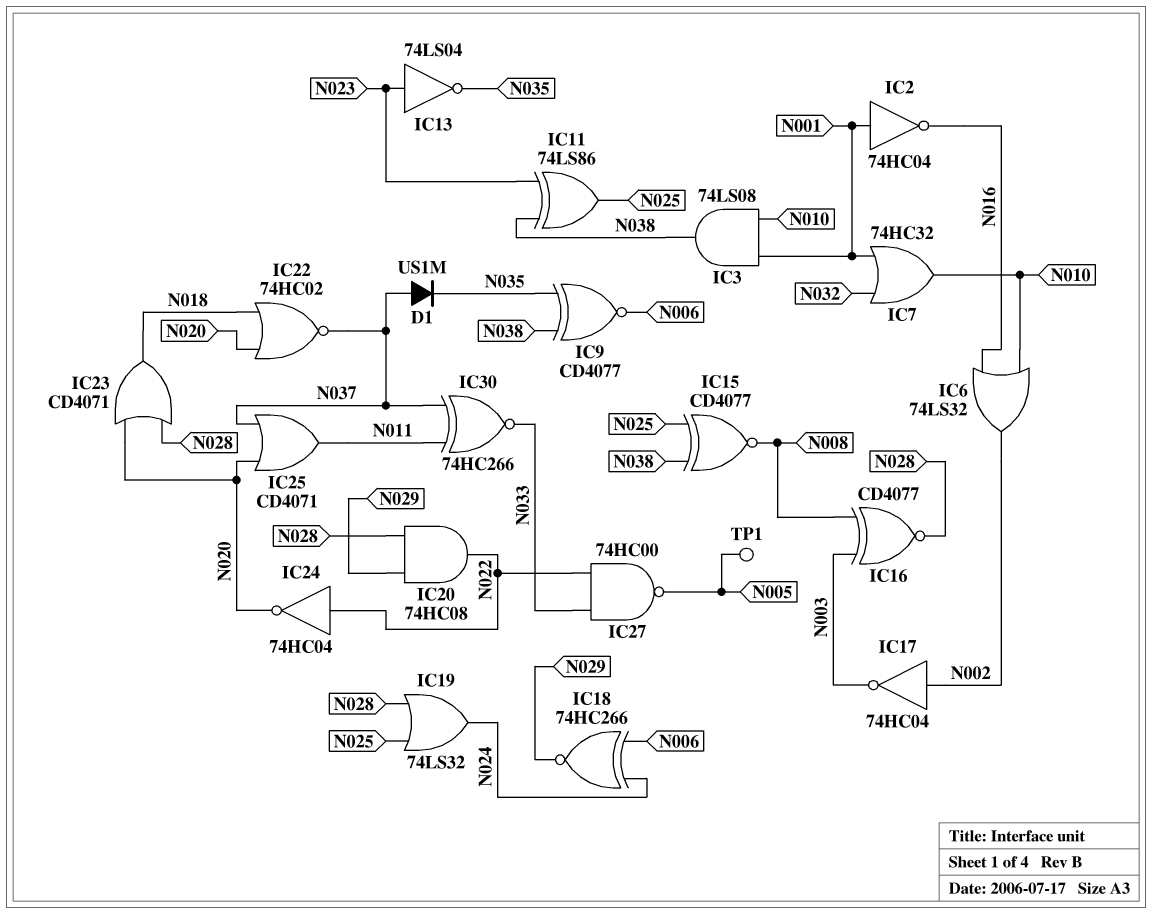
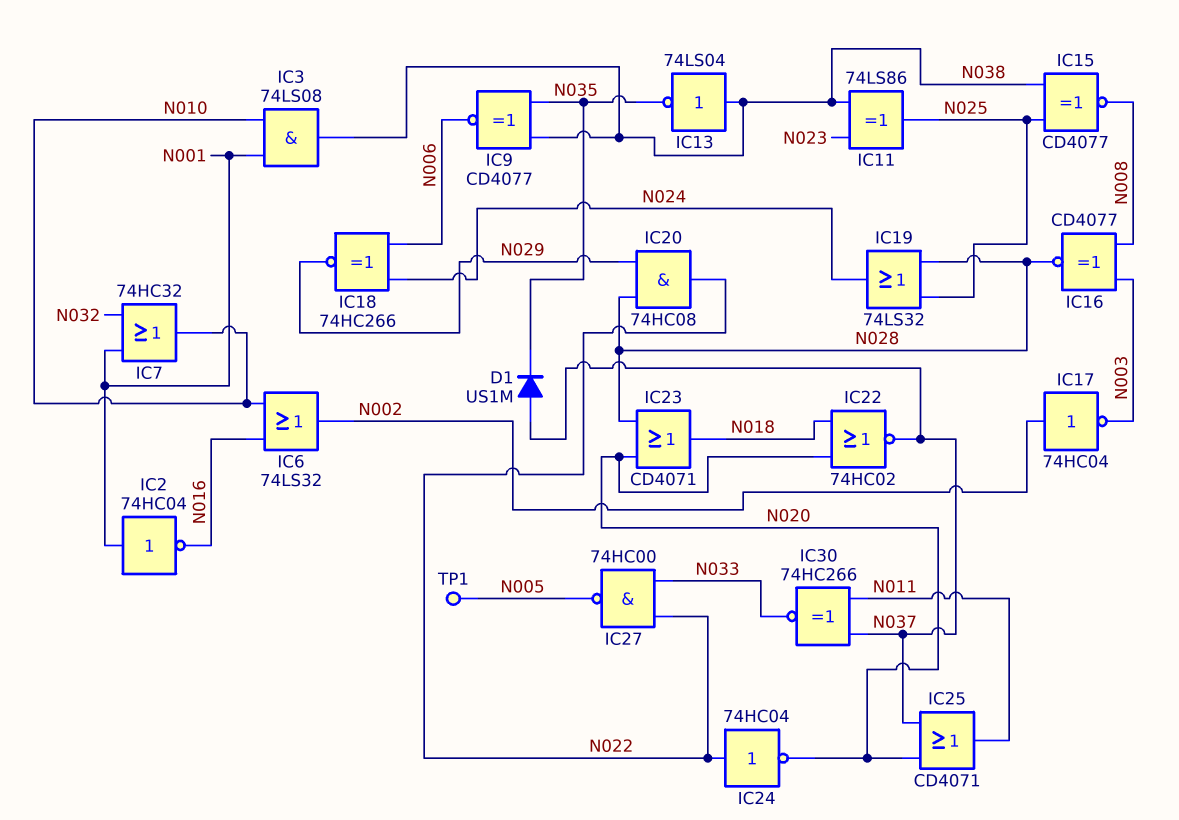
IC13: NOT 74LS04 (in N023, out N035) -> NOT 74LS04 (in N038, out N035)

